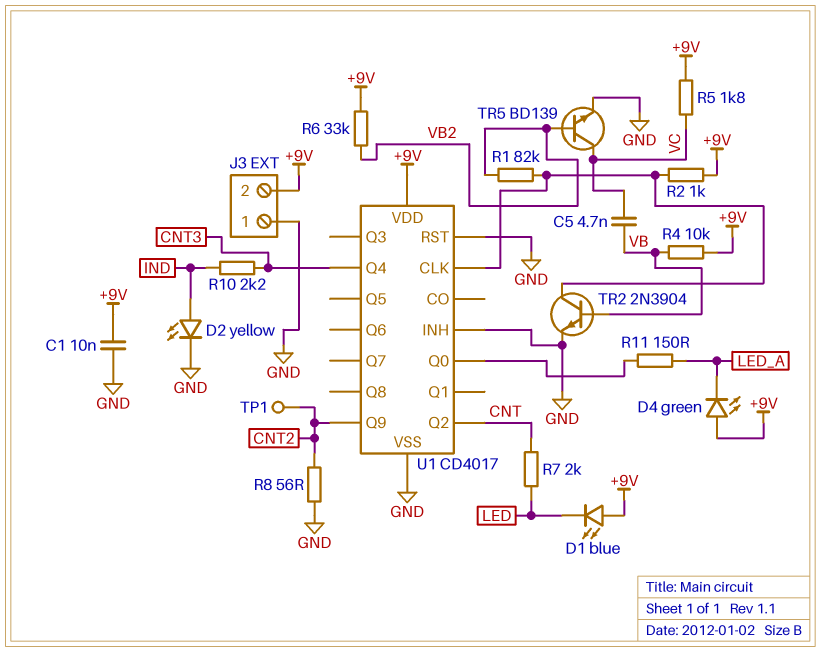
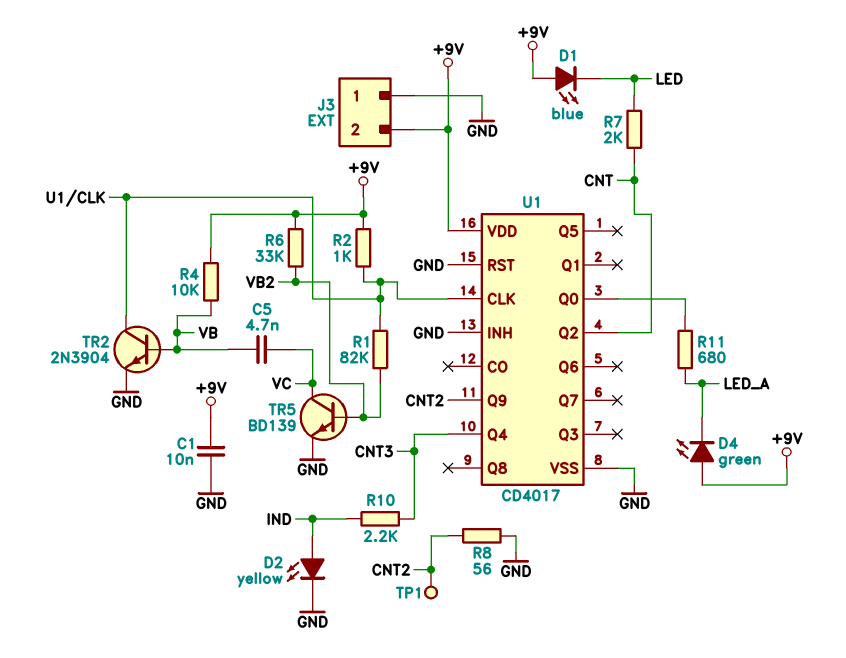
R5: 1.8k (+9V, VC) -> none
R11: 150 (LED_A, U1/Q0) -> 680 (LED_A, U1/Q0)

